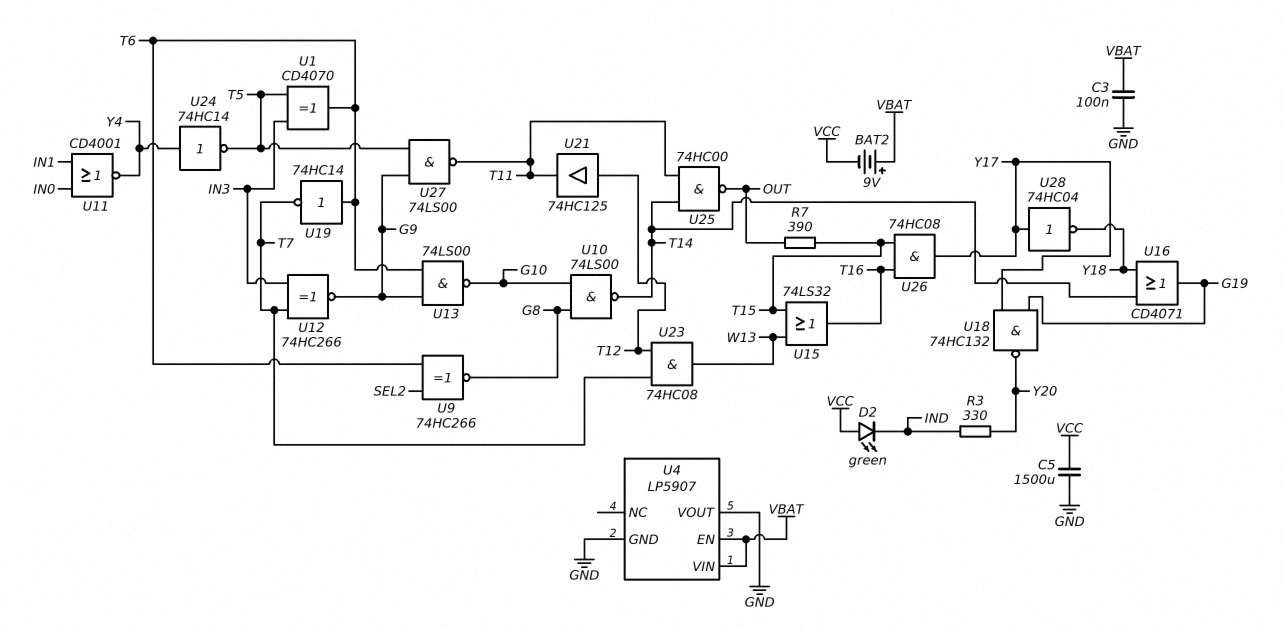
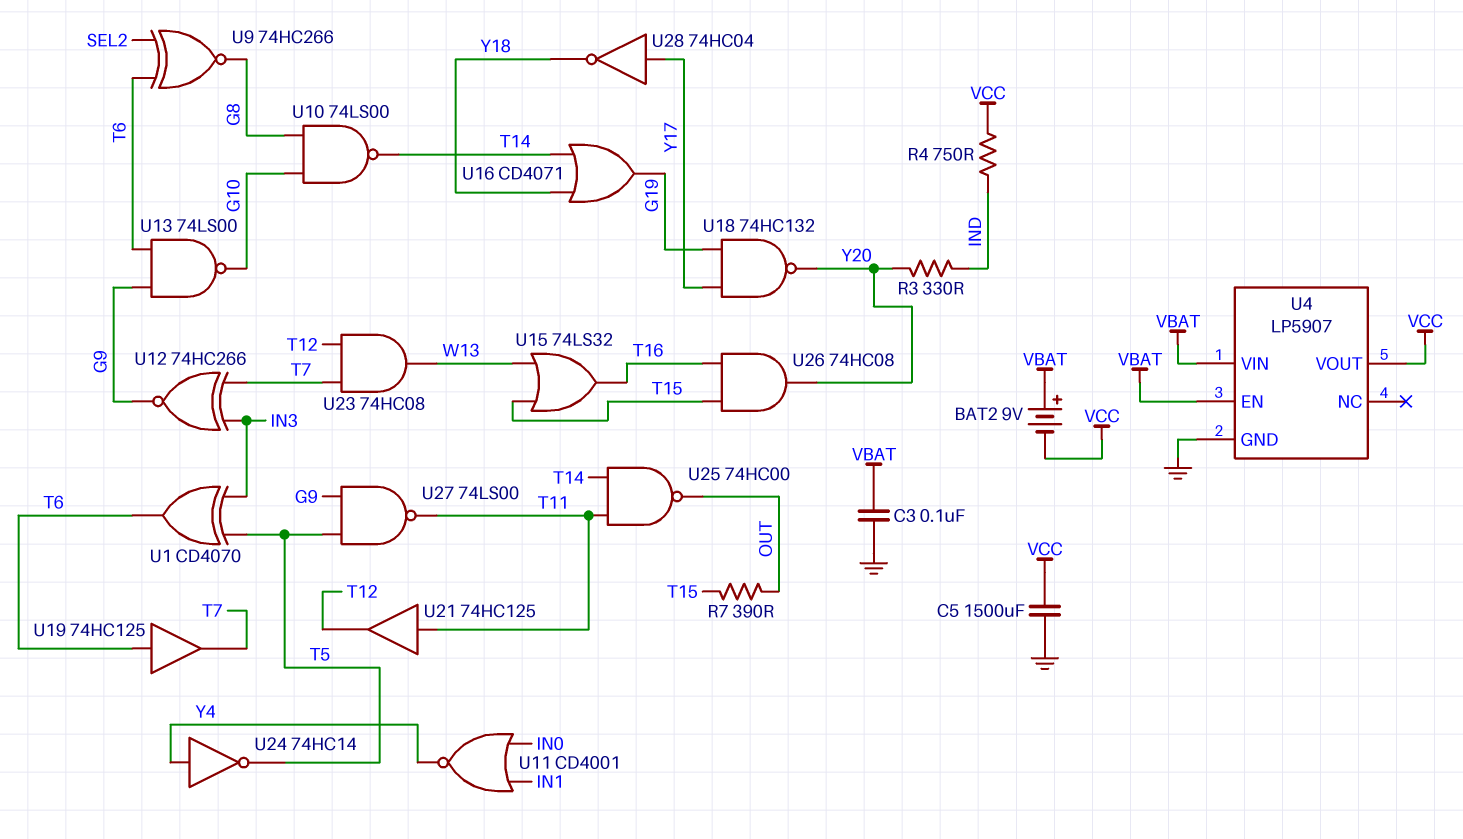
D2: LED green (A VCC, K IND) -> none
R4: none -> 750 (IND, VCC)
U4 pin VOUT: GND -> VCC
U19: NOT 74HC14 (in T6, out T7) -> buffer 74HC125 (in T6, out T7)
U21: buffer 74HC125 (in T12, out T11) -> buffer 74HC125 (in T11, out T12)
U26: AND 74HC08 (in T15, in T16, out Y17) -> AND 74HC08 (in T15, in T16, out Y20)

